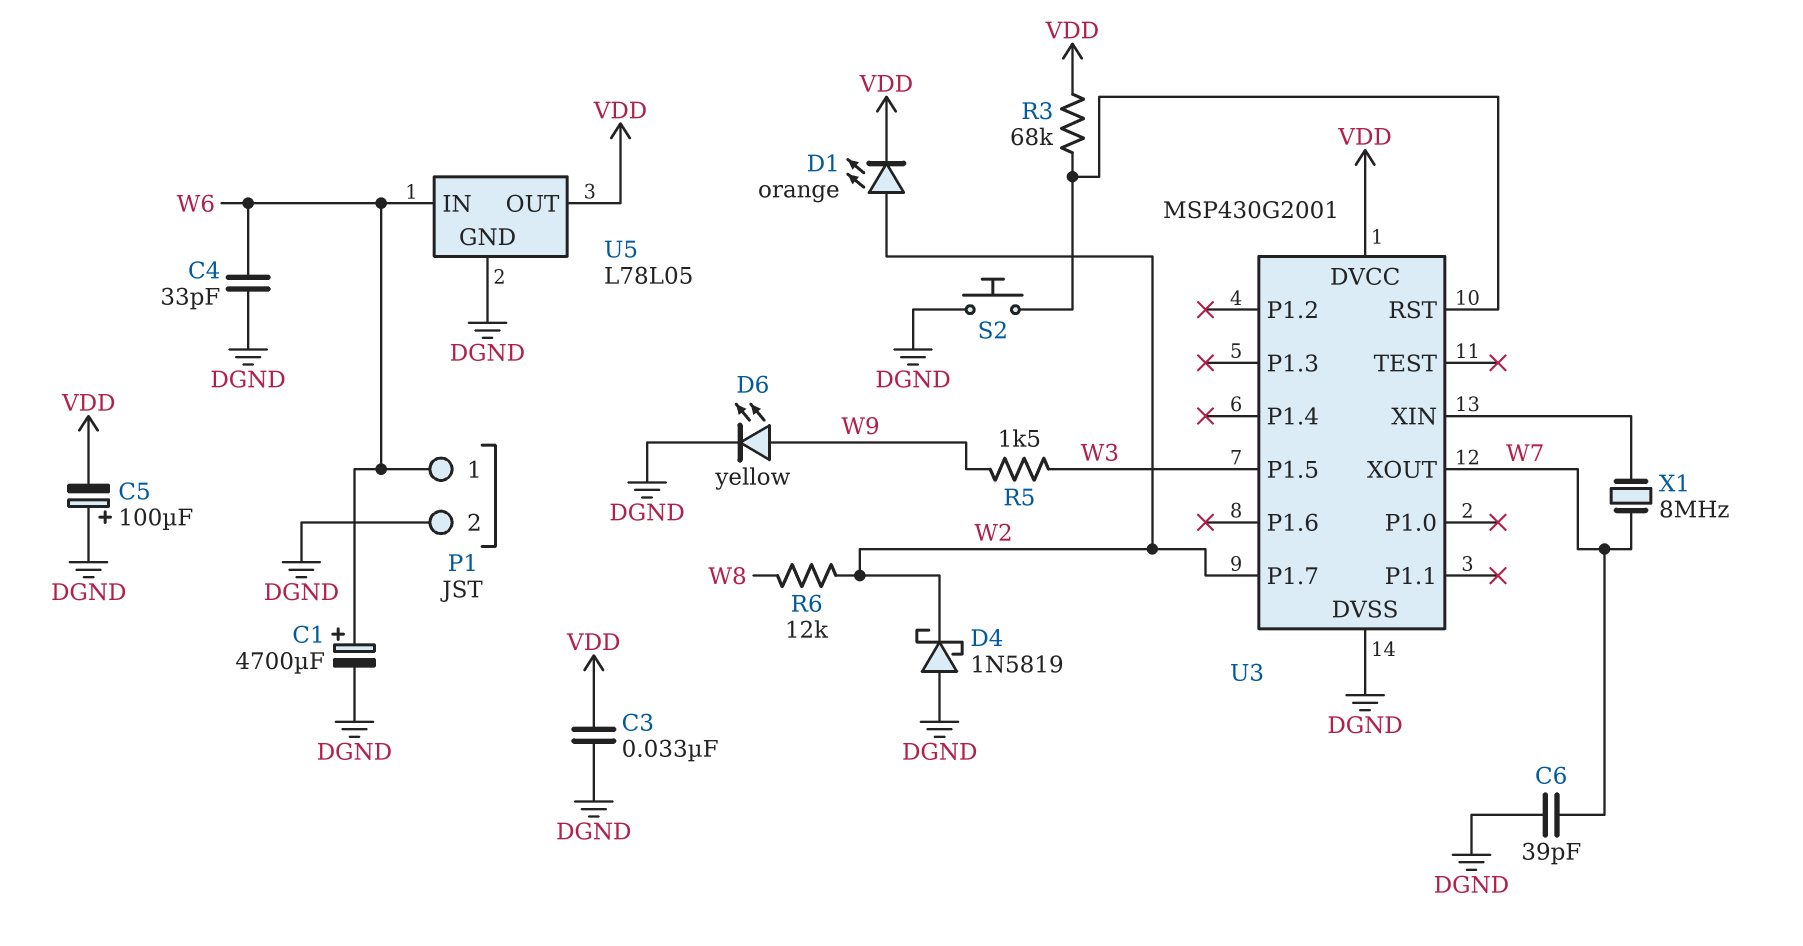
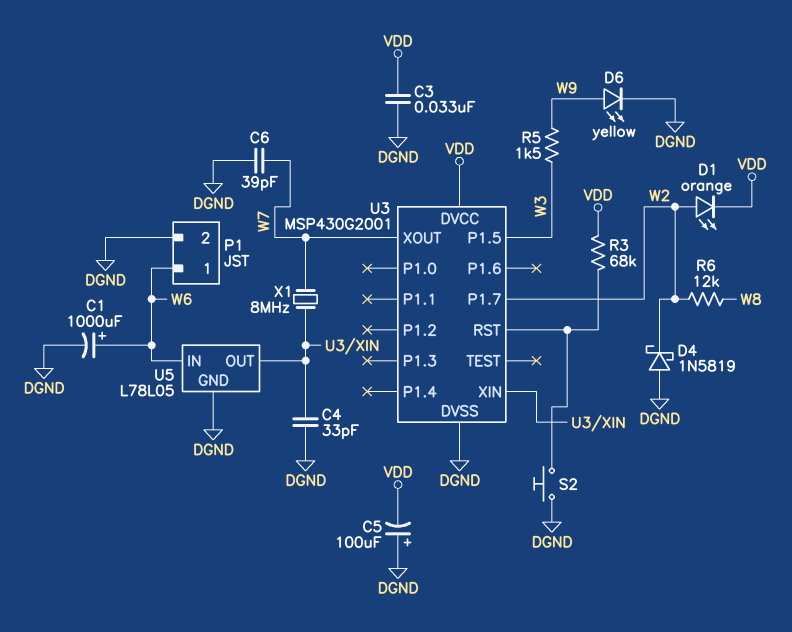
C1: 4700uF (plus W6, minus DGND) -> 1000uF (plus W6, minus DGND)
C4: 33pF (DGND, W6) -> 33pF (DGND, U3/XIN)
U5 pin OUT: VDD -> U3/XIN

